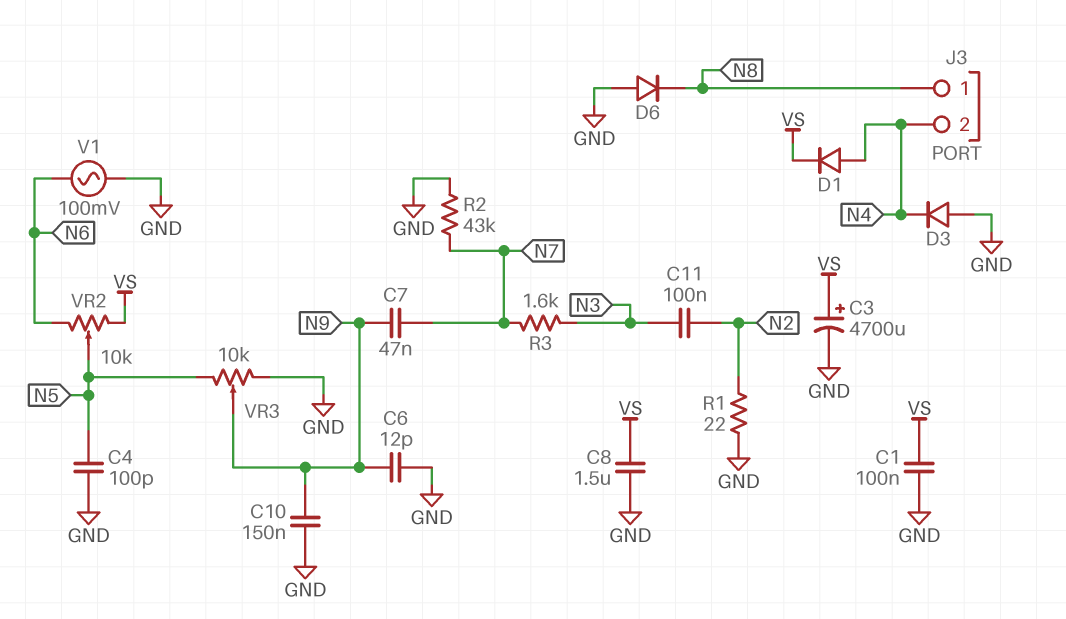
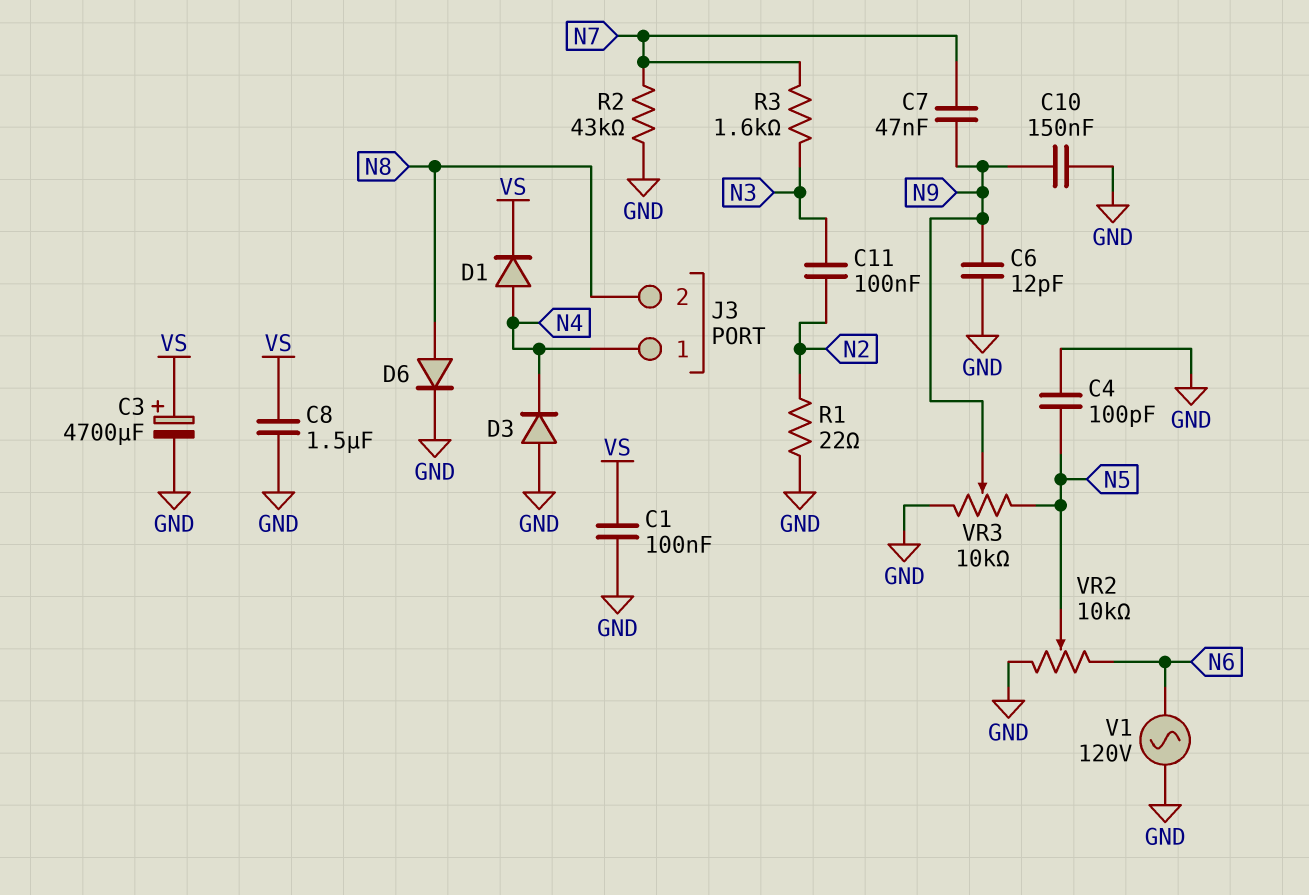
D6: diode (A GND, K N8) -> diode (A N8, K GND)
J3 pin 1: N8 -> N4
J3 pin 2: N4 -> N8
V1: AC 100mV (GND, N6) -> AC 120V (GND, N6)
VR2: 10k (N6, VS, wiper N5) -> 10k (GND, N6, wiper N5)

